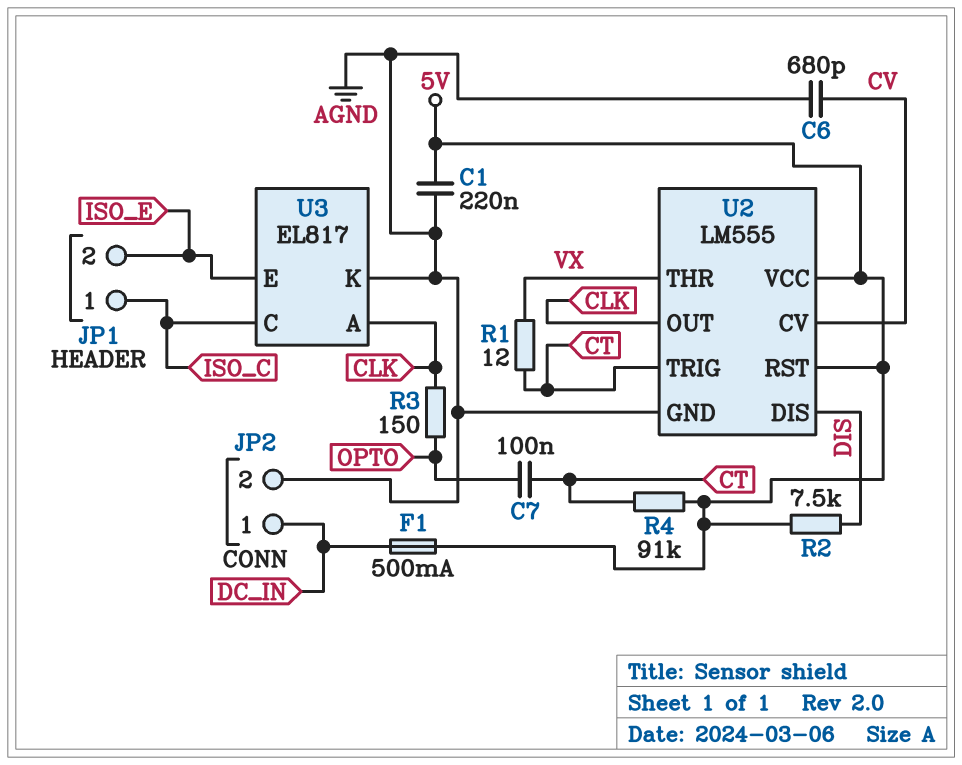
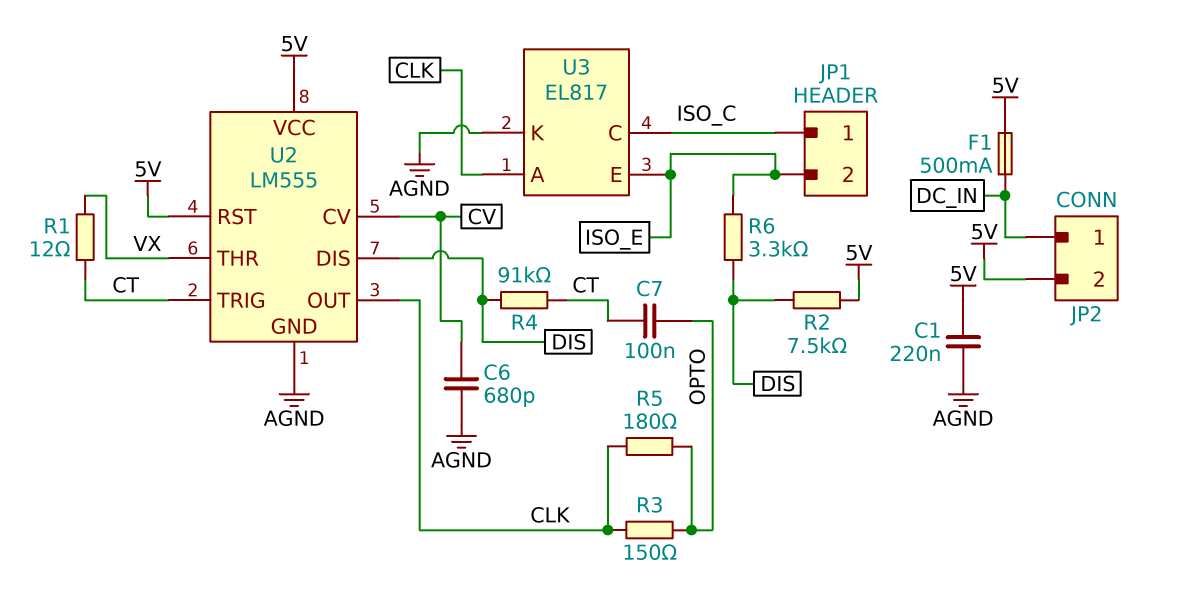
JP2 pin 2: AGND -> 5V
R4: 91k (5V, CT) -> 91k (CT, DIS)
R5: none -> 180 (CLK, OPTO)
R6: none -> 3.3k (DIS, ISO_E)

